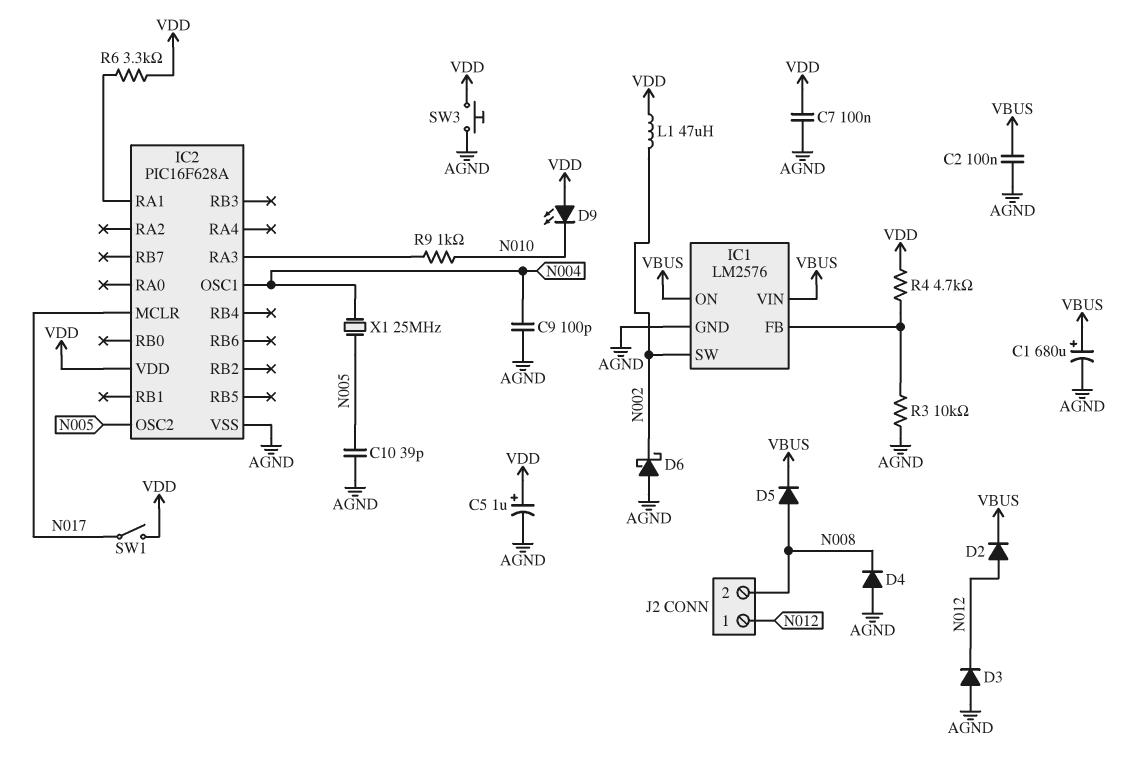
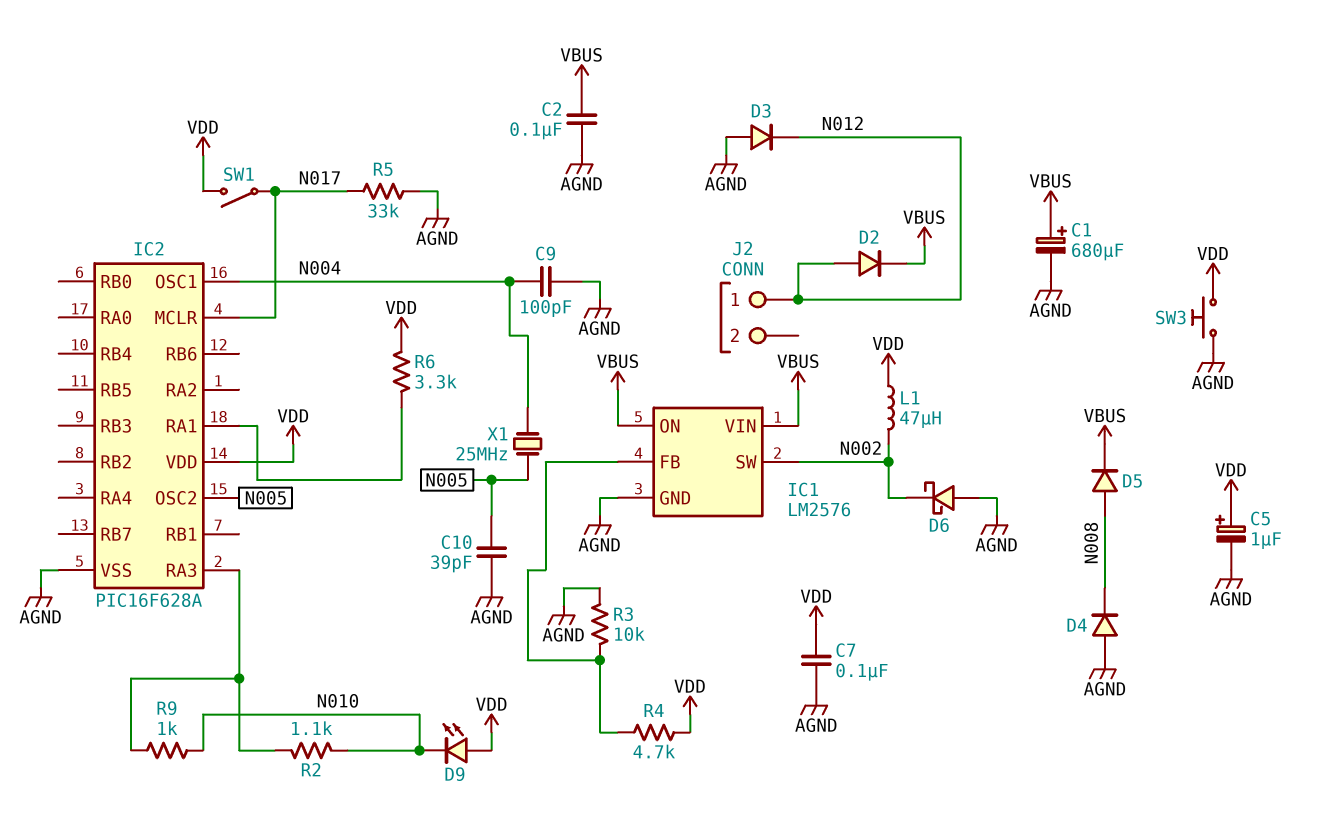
J2 pin 2: N008 -> none
R2: none -> 1.1k (IC2/RA3, N010)
R5: none -> 33k (AGND, N017)

